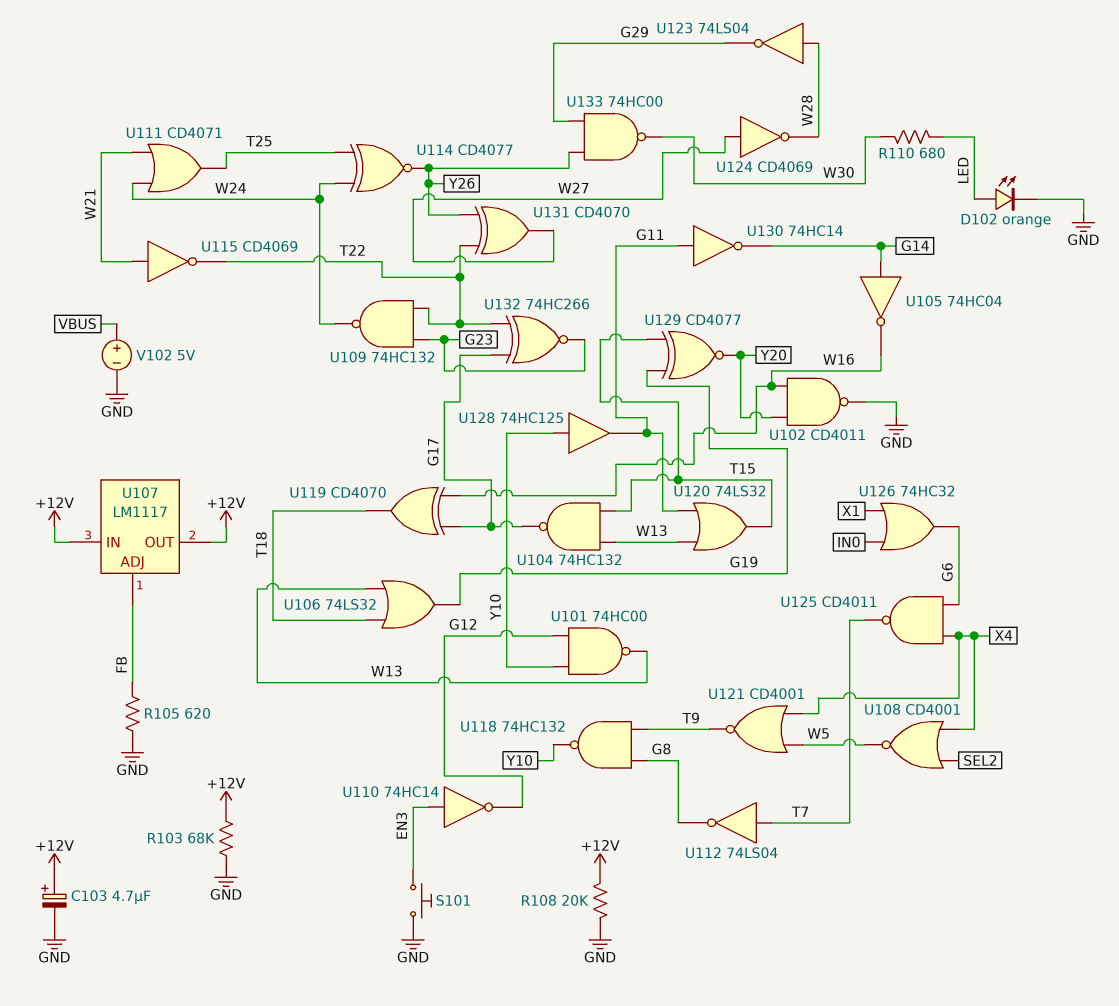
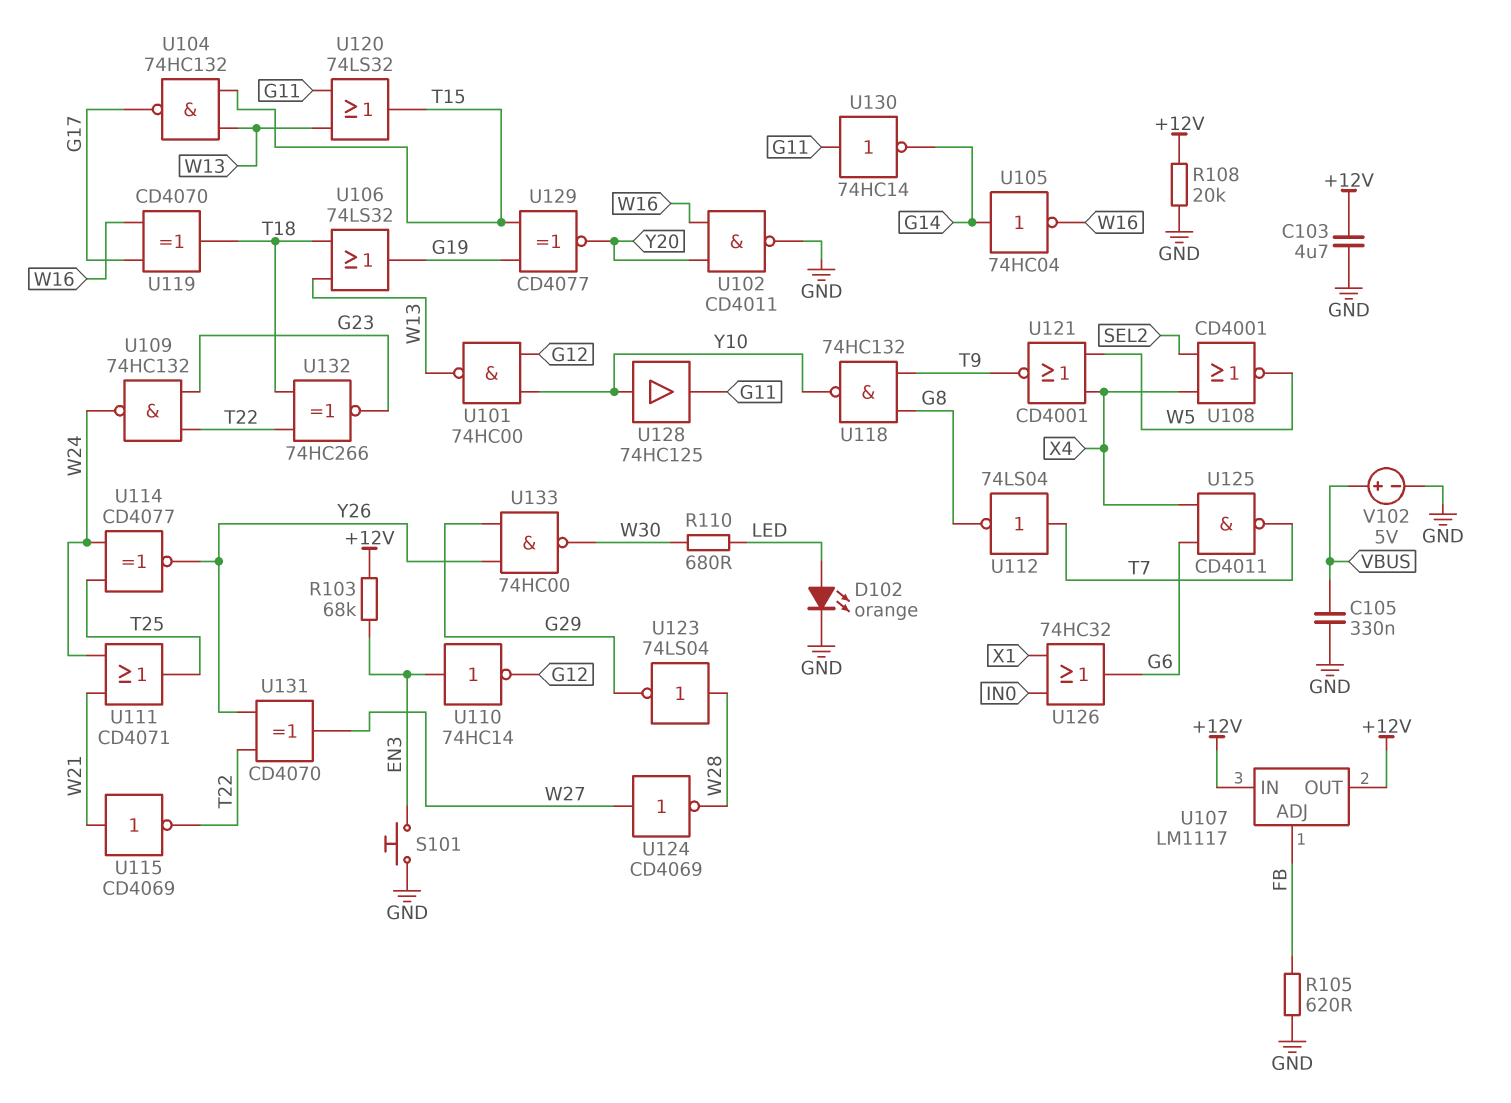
C103: 4.7uF (plus +12V, minus GND) -> 4.7uF (+12V, GND)
C105: none -> 330nF (GND, VBUS)
R103: 68k (+12V, GND) -> 68k (+12V, EN3)
U132: XNOR 74HC266 (in G17, in T22, out G23) -> XNOR 74HC266 (in T18, in T22, out G23)

